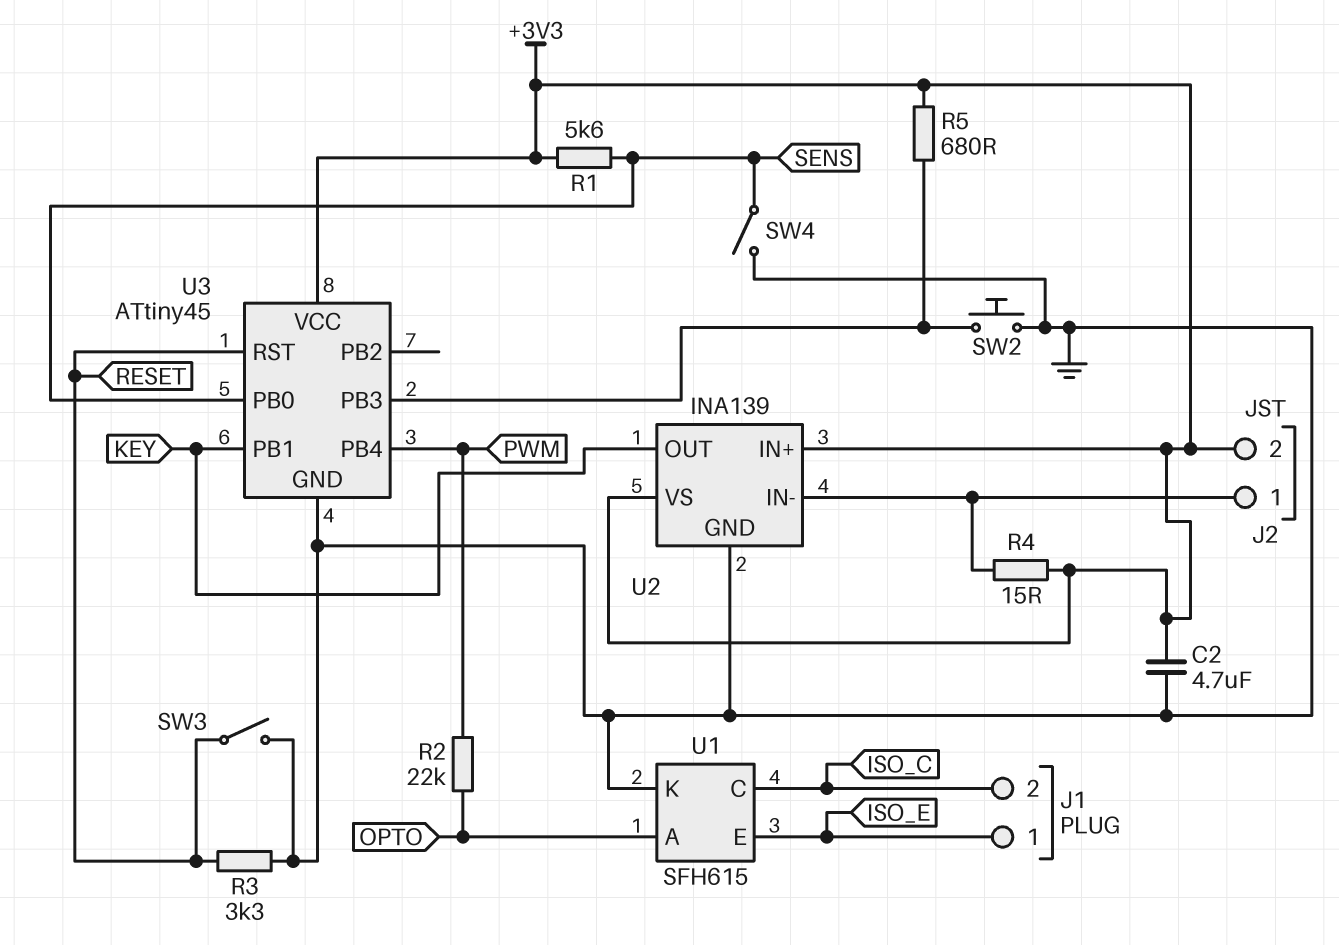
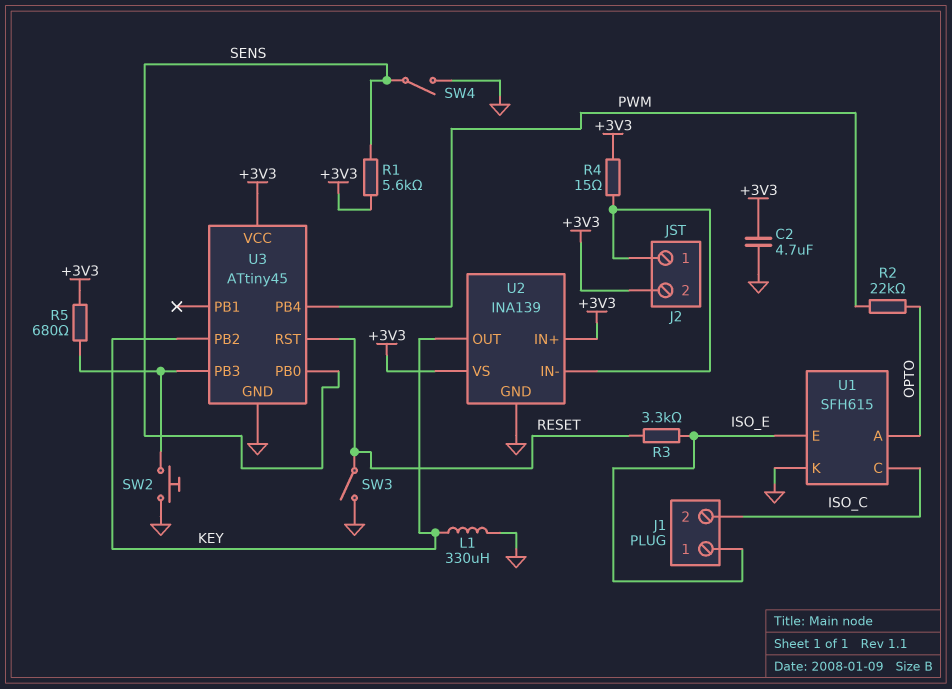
L1: none -> 330uH (GND, KEY)
R3: 3.3k (GND, RESET) -> 3.3k (ISO_E, RESET)
U3 pin PB1: KEY -> none
U3 pin PB2: none -> KEY

